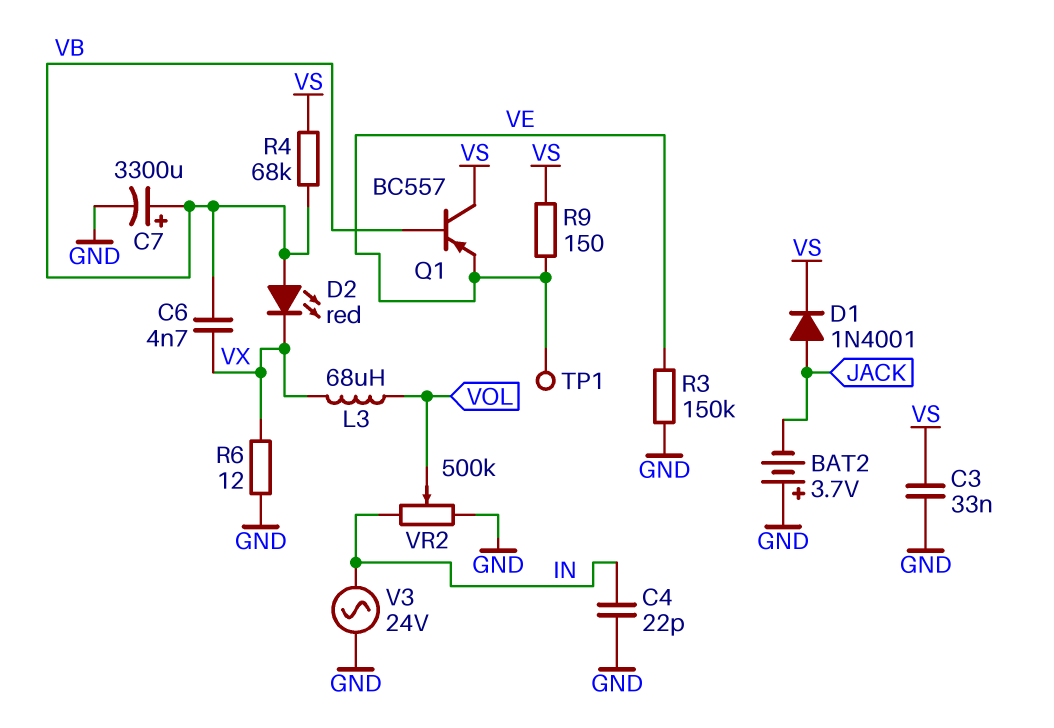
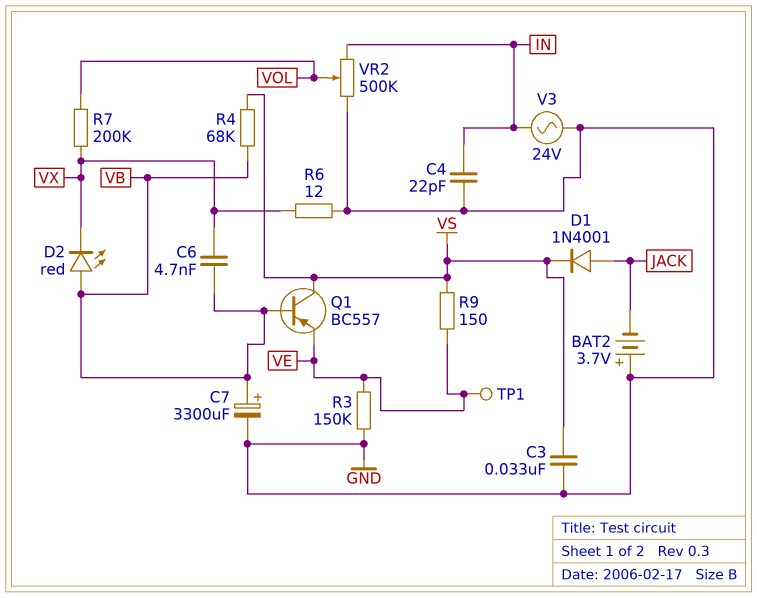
L3: 68uH (VOL, VX) -> none
R7: none -> 200k (VOL, VX)

